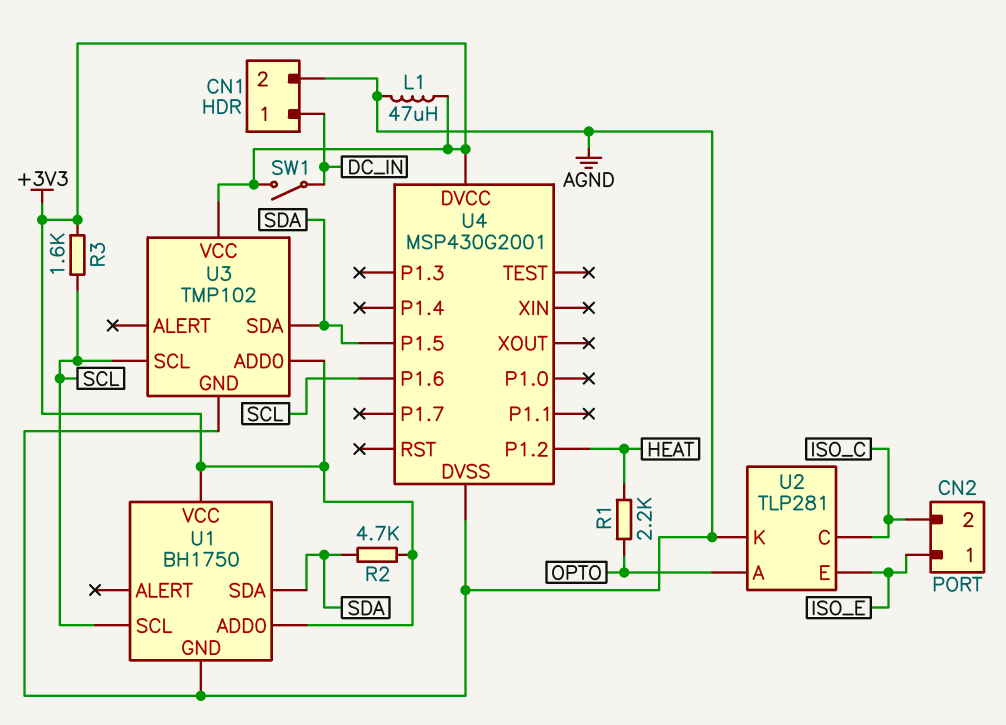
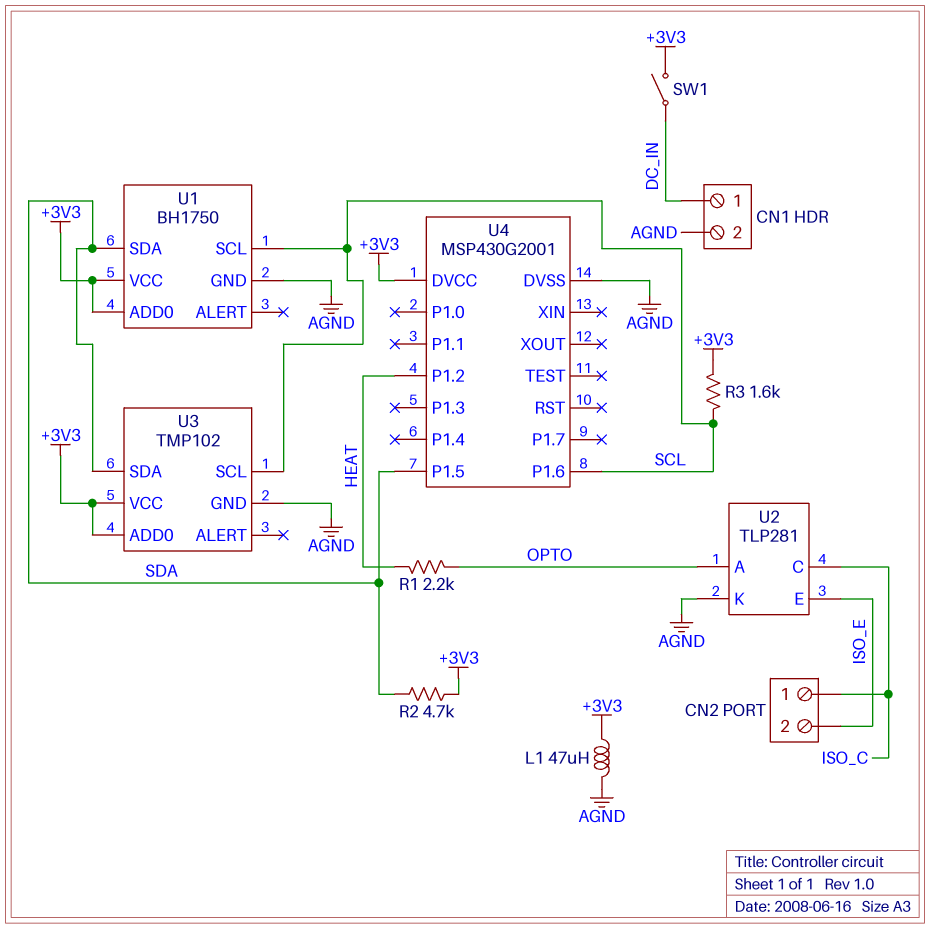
CN2 pin 1: ISO_E -> ISO_C
CN2 pin 2: ISO_C -> ISO_E

